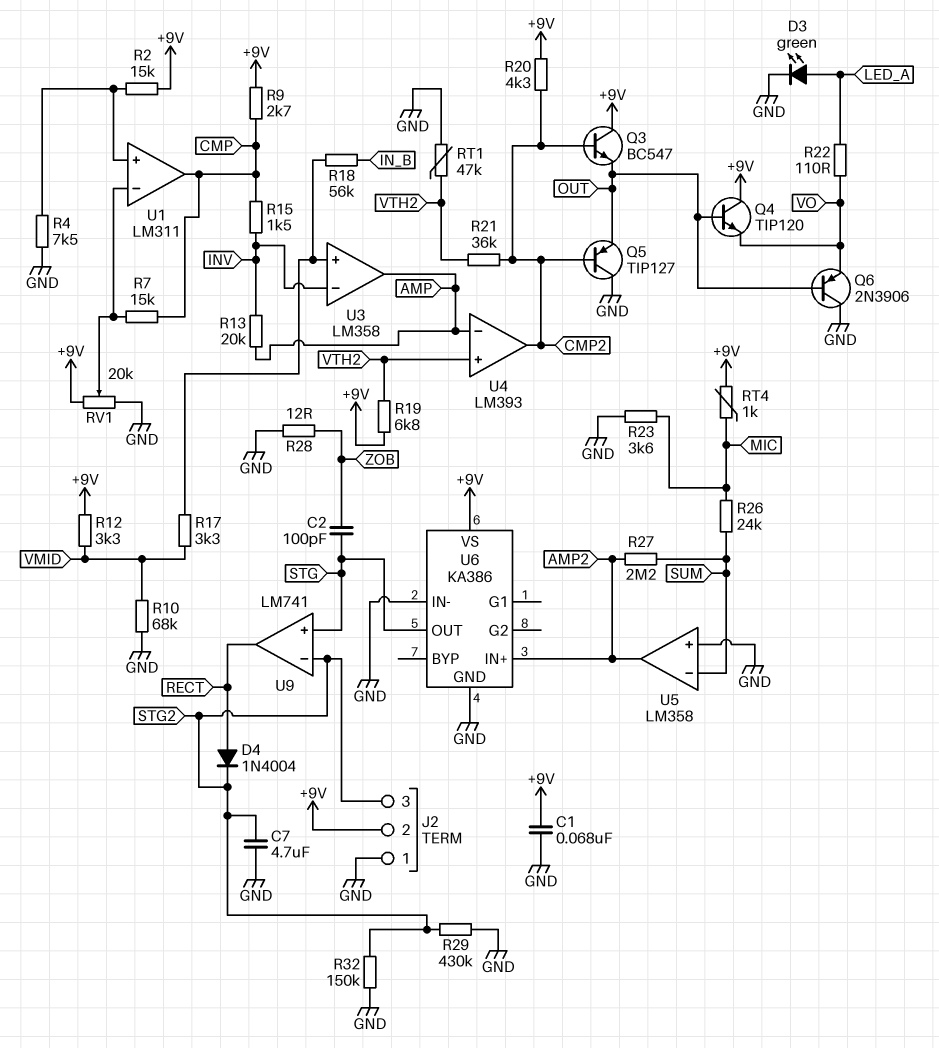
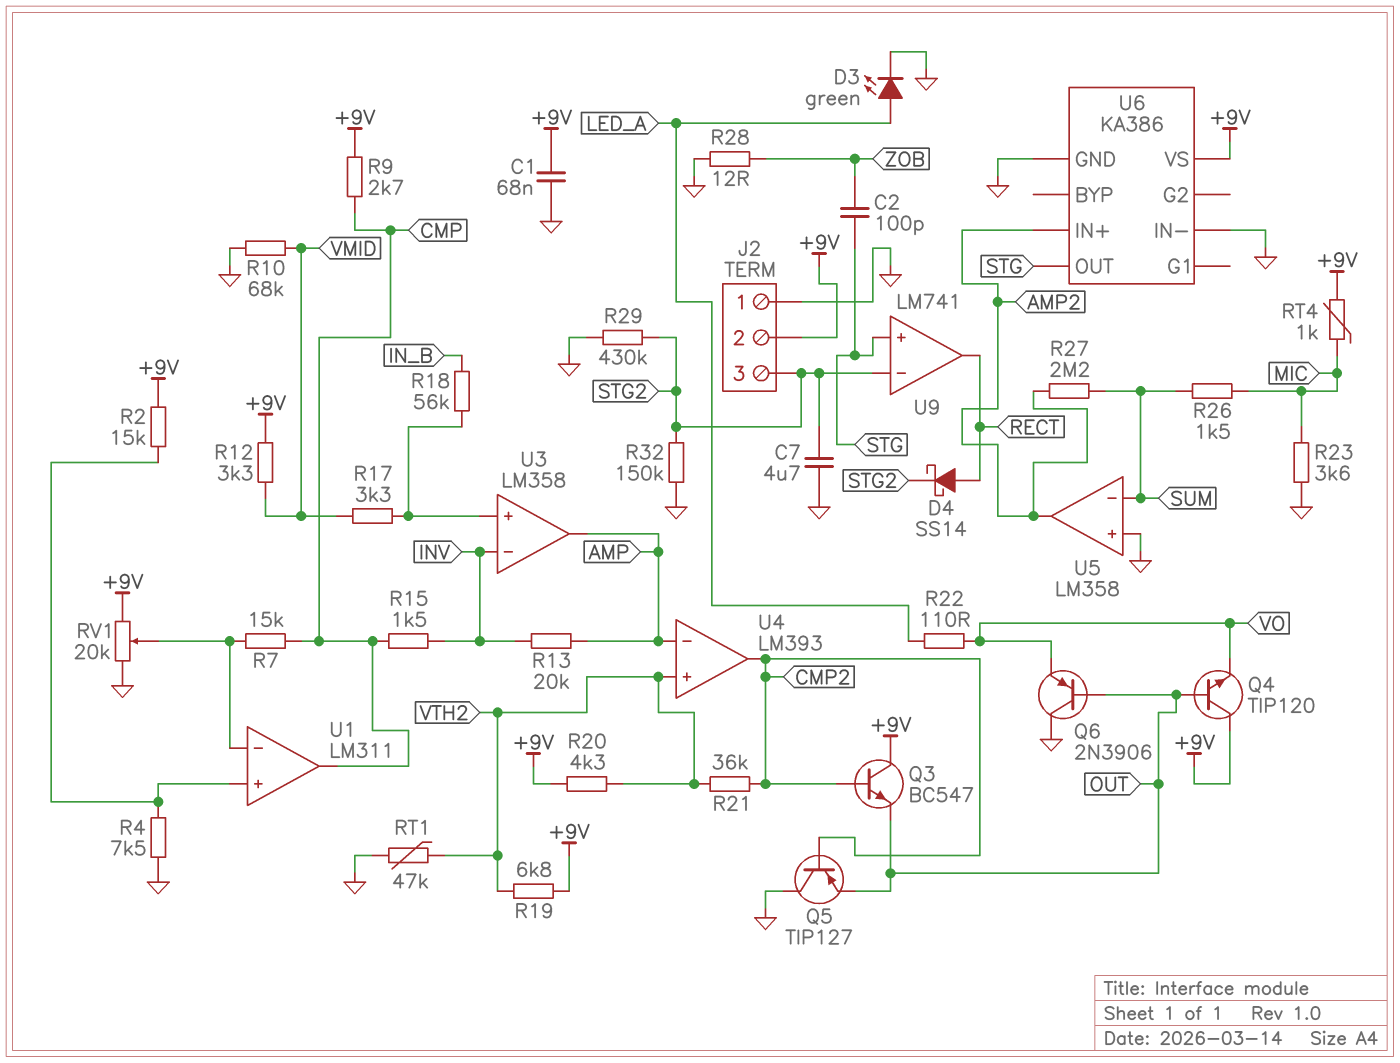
D4: diode 1N4004 (A RECT, K STG2) -> schottky SS14 (A RECT, K STG2)
R20: 4.3k (+9V, CMP2) -> 4.3k (+9V, VTH2)
R26: 24k (MIC, SUM) -> 1.5k (MIC, SUM)

